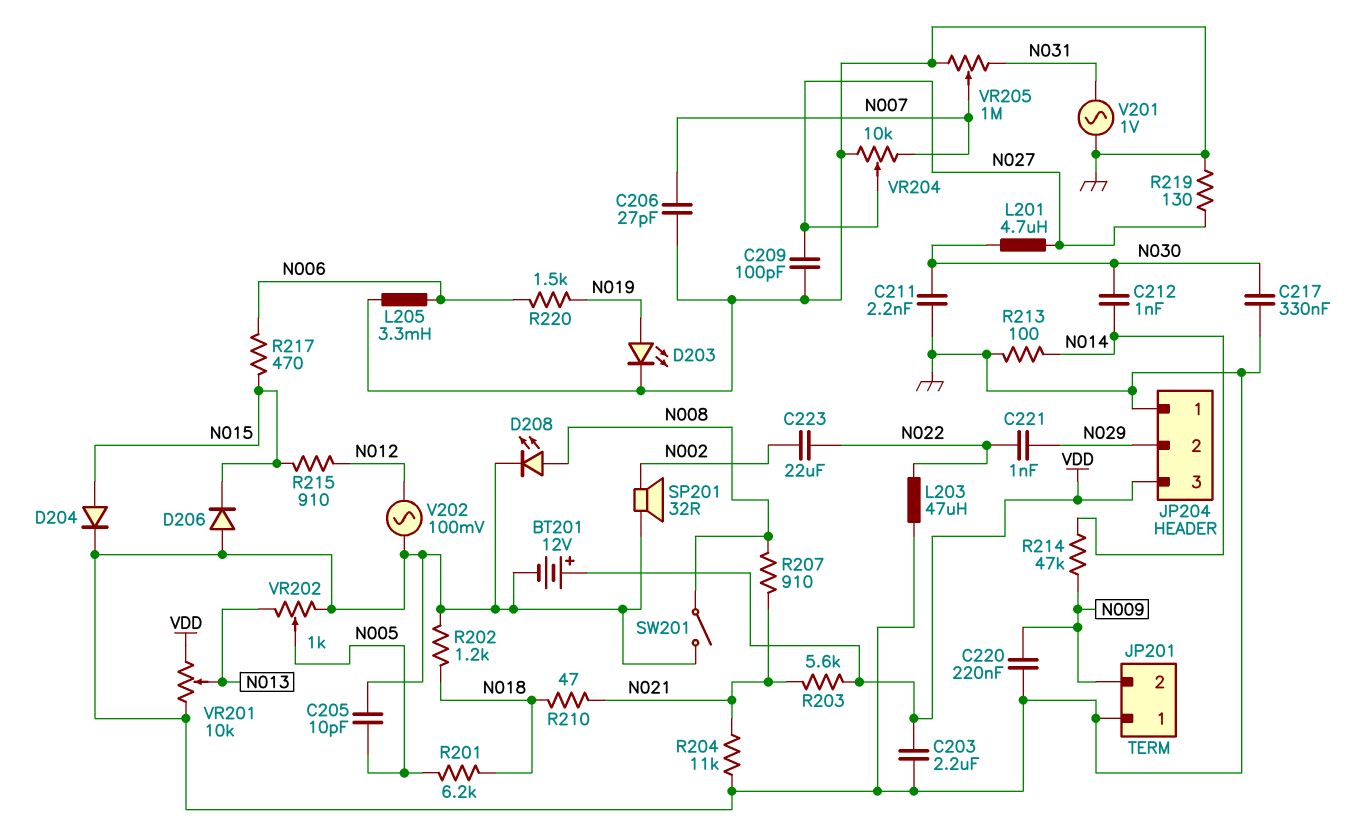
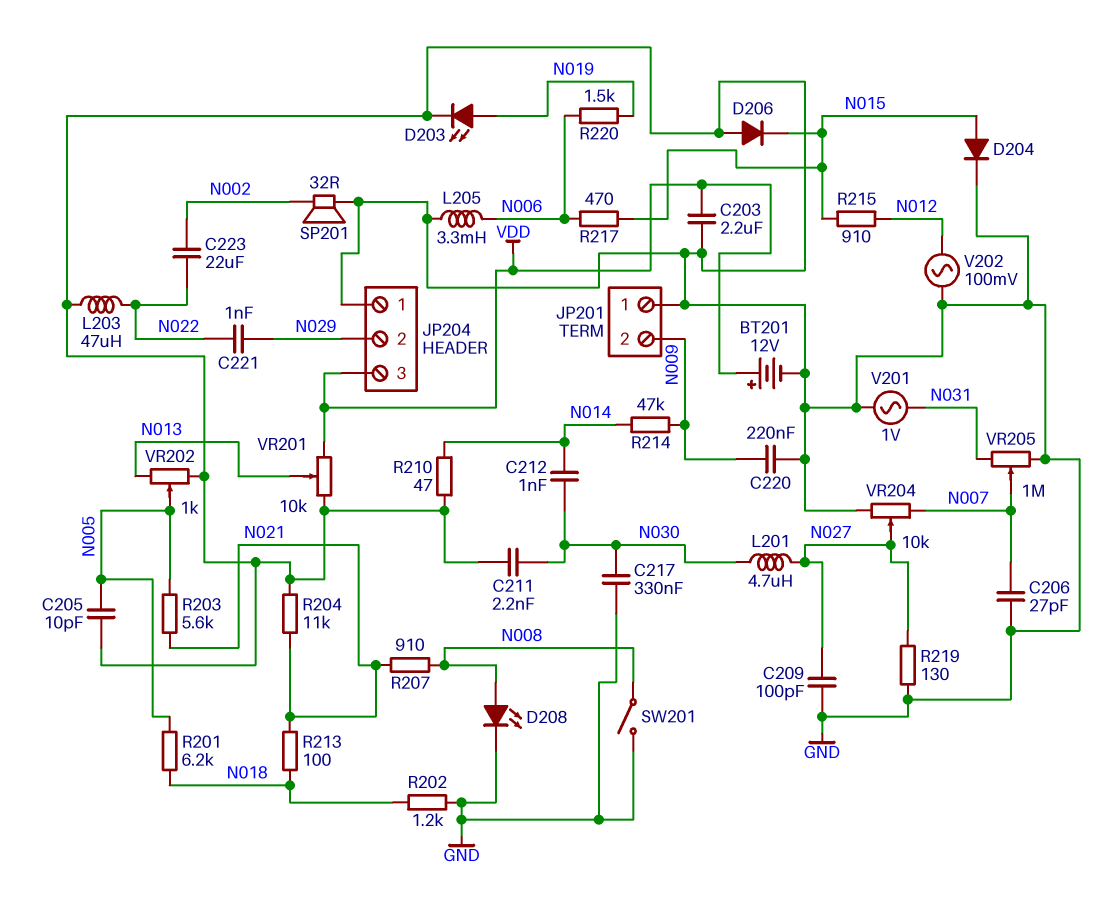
R203: 5.6k (N021, VDD) -> 5.6k (N005, N021)
R210: 47 (N018, N021) -> 47 (GND, N014)
R213: 100 (GND, N014) -> 100 (N018, N021)

